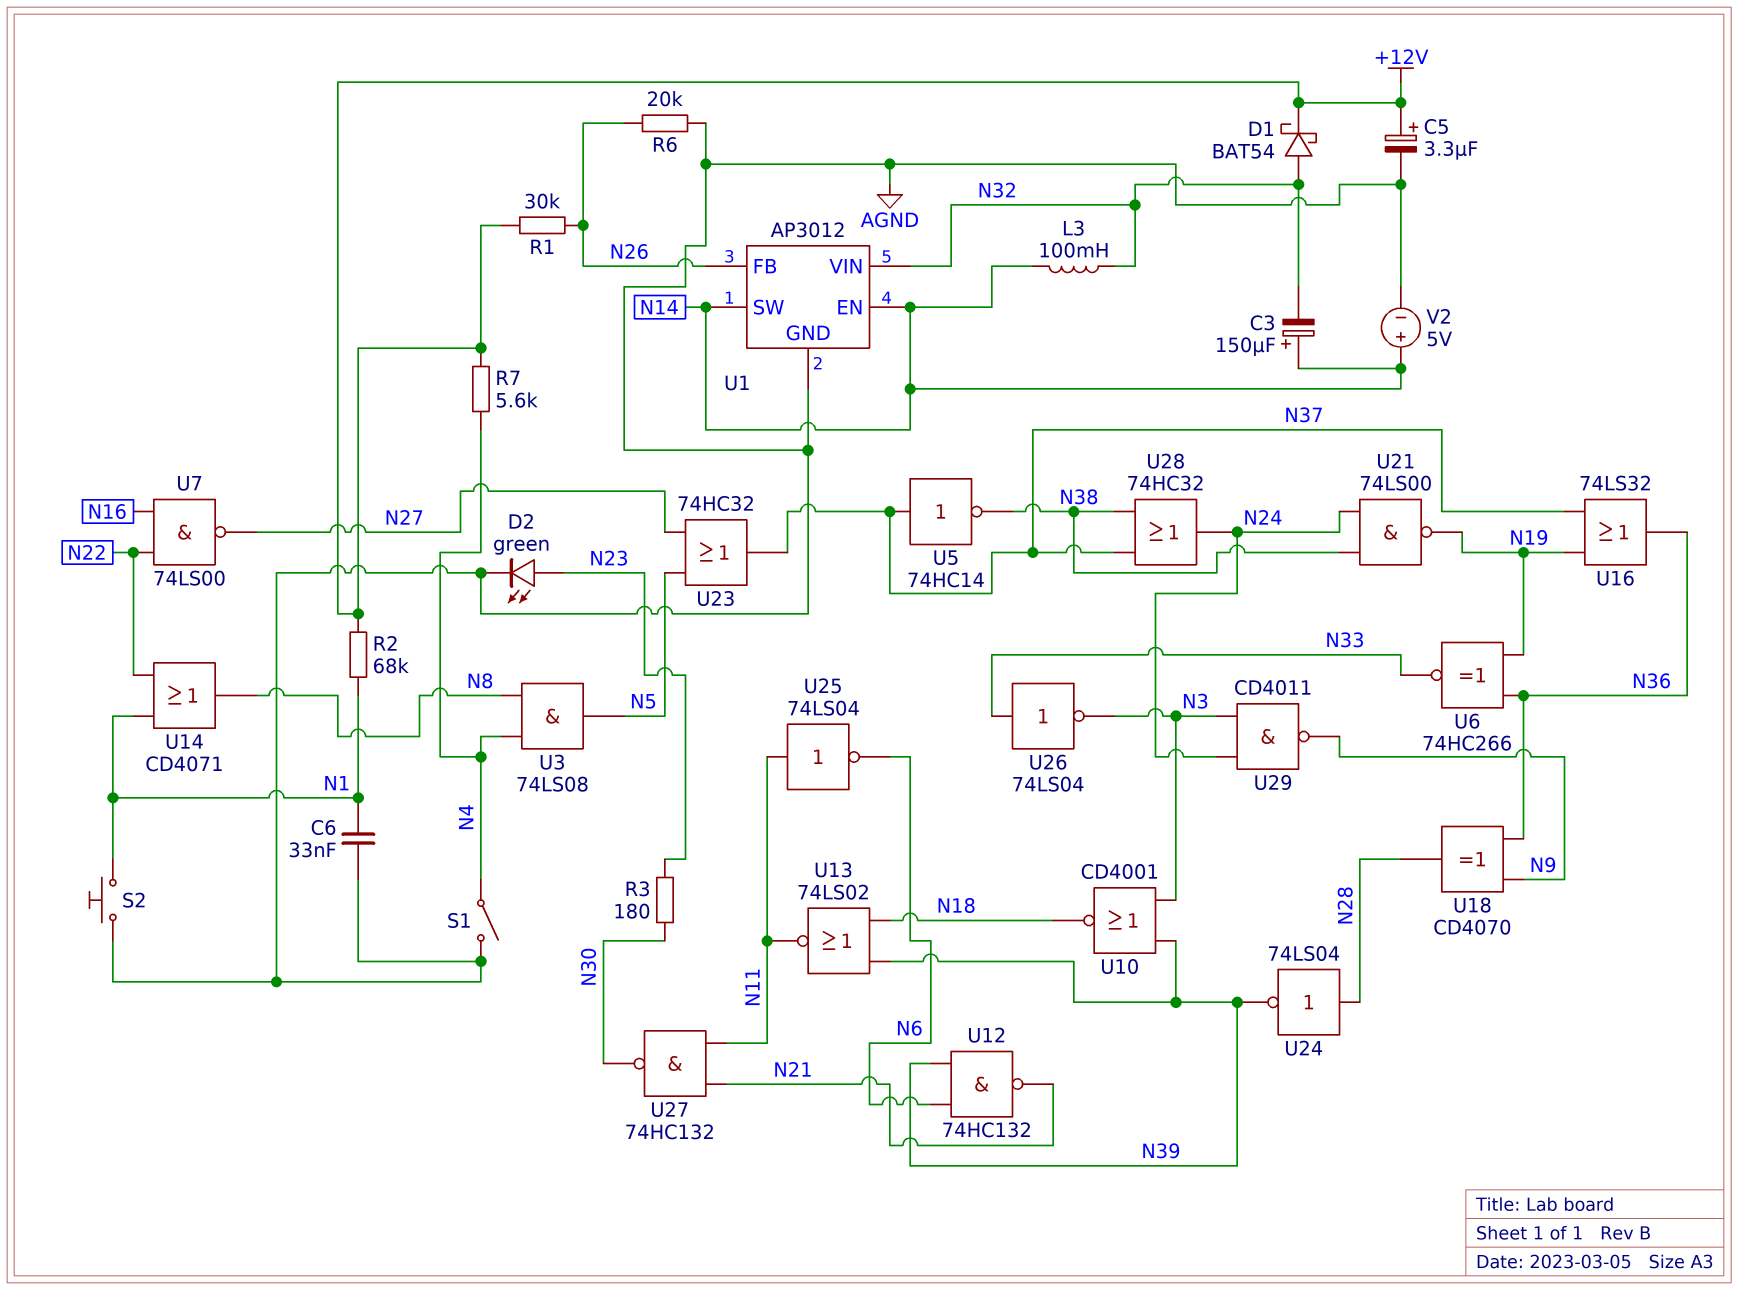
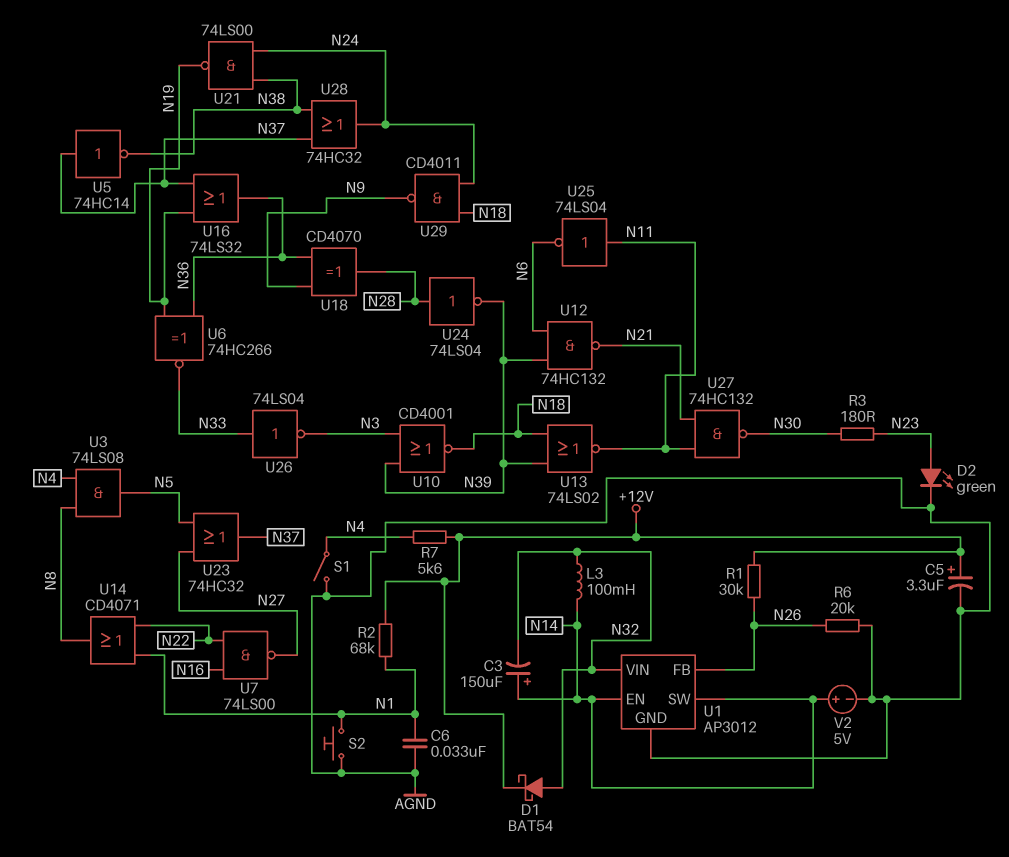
U29: NAND CD4011 (in N3, in N24, out N9) -> NAND CD4011 (in N18, in N24, out N9)

